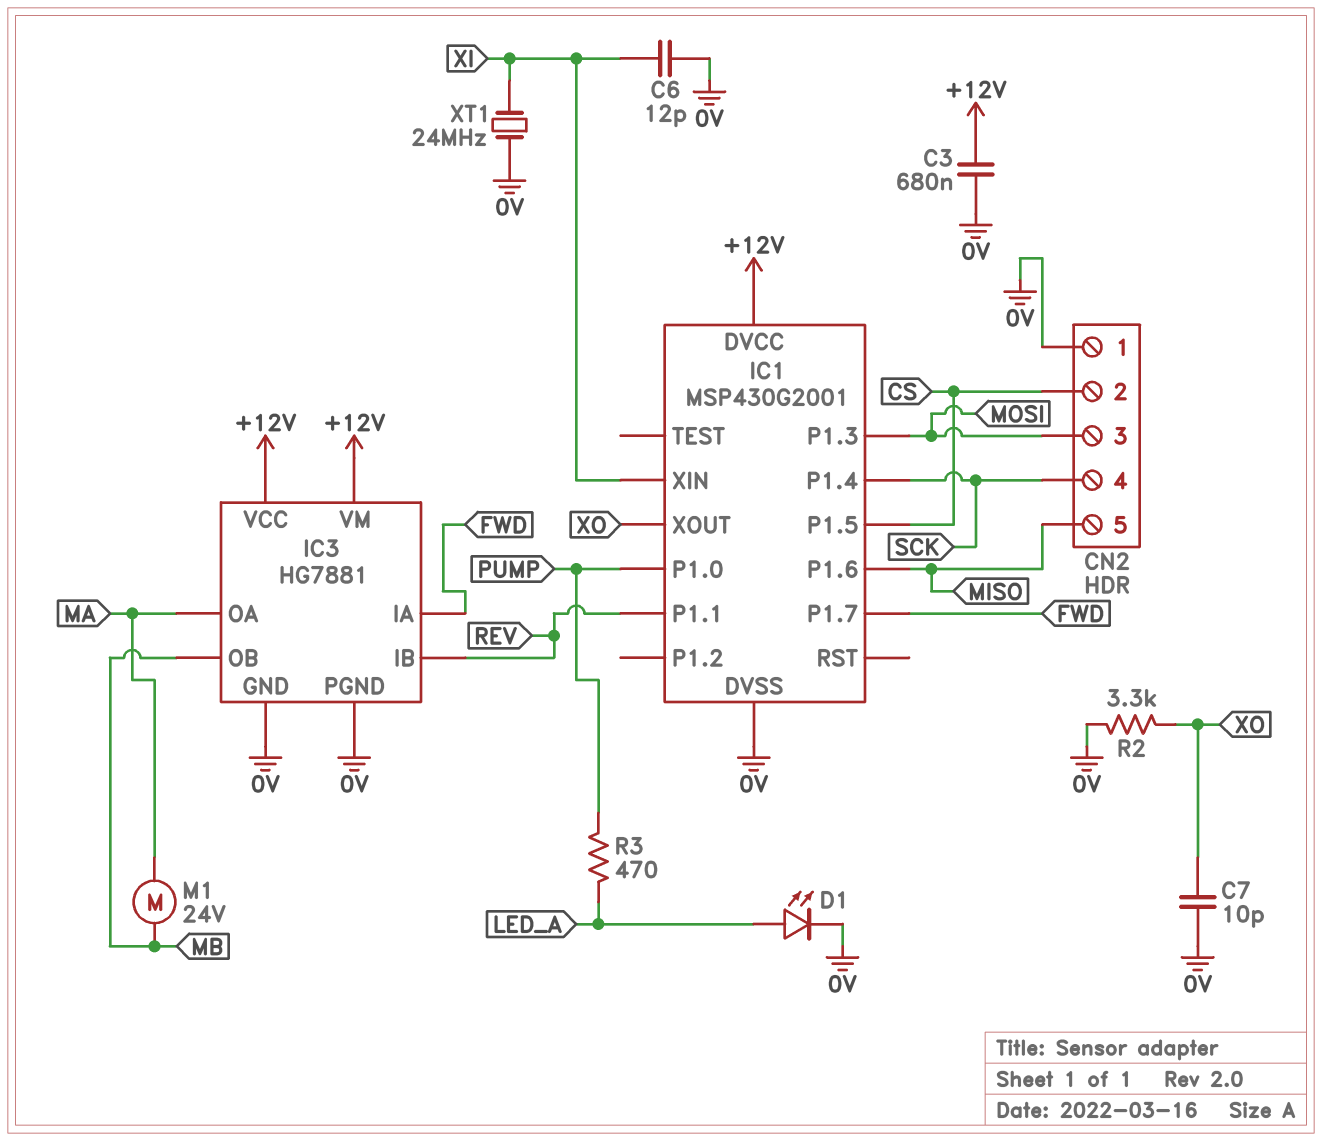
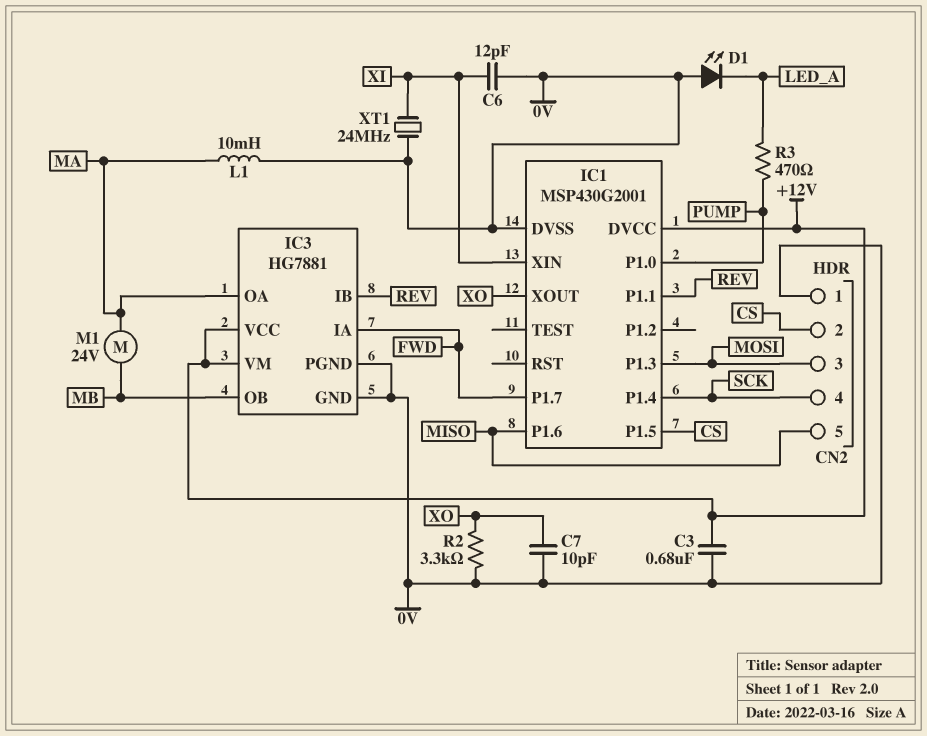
D1: LED (A LED_A, K 0V) -> LED (A 0V, K LED_A)
L1: none -> 10mH (0V, MA)

